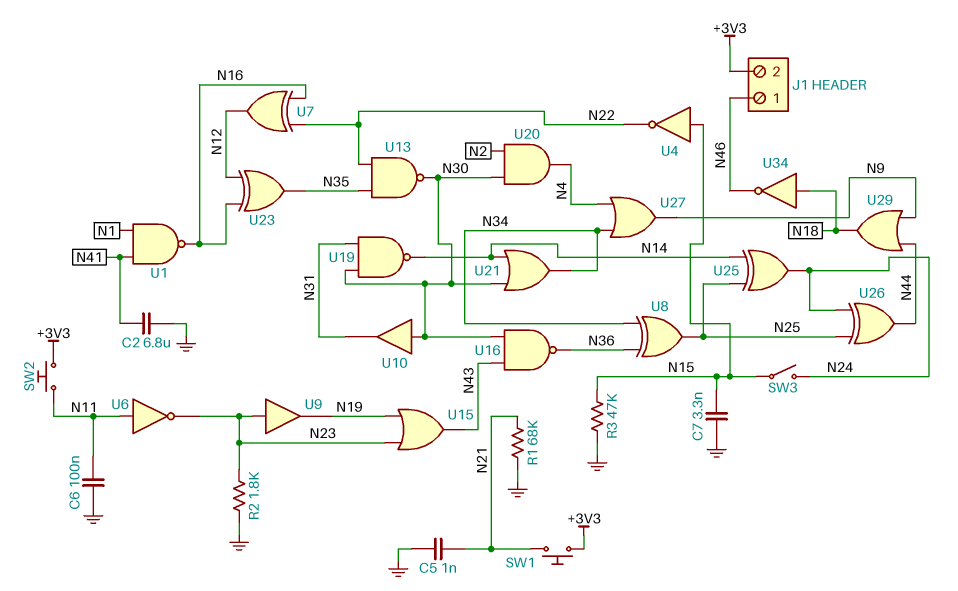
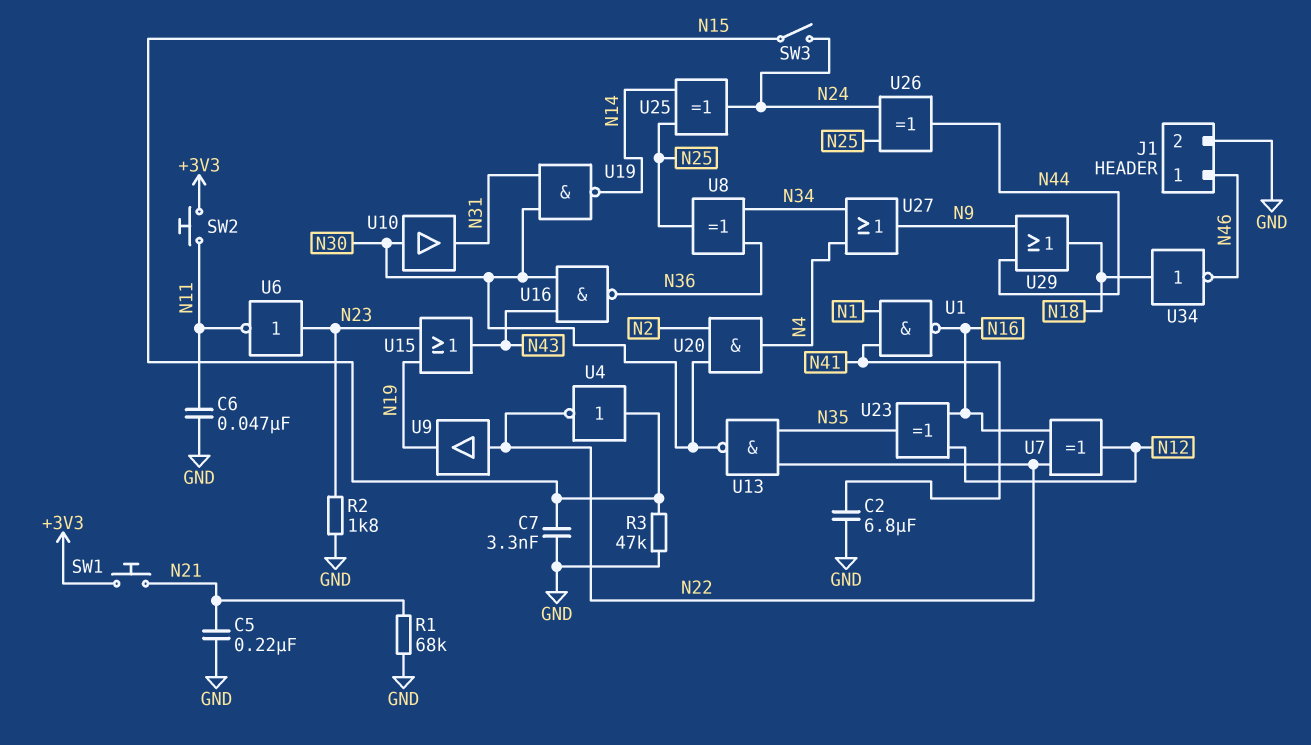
C5: 1nF (GND, N21) -> 220nF (GND, N21)
C6: 100nF (GND, N11) -> 47nF (GND, N11)
J1 pin 2: +3V3 -> GND
U6: NOT (in N11, out N23) -> NOT (in N23, out N11)
U9: buffer (in N23, out N19) -> buffer (in N22, out N19)
U21: OR (in N14, in N30, out N34) -> none

